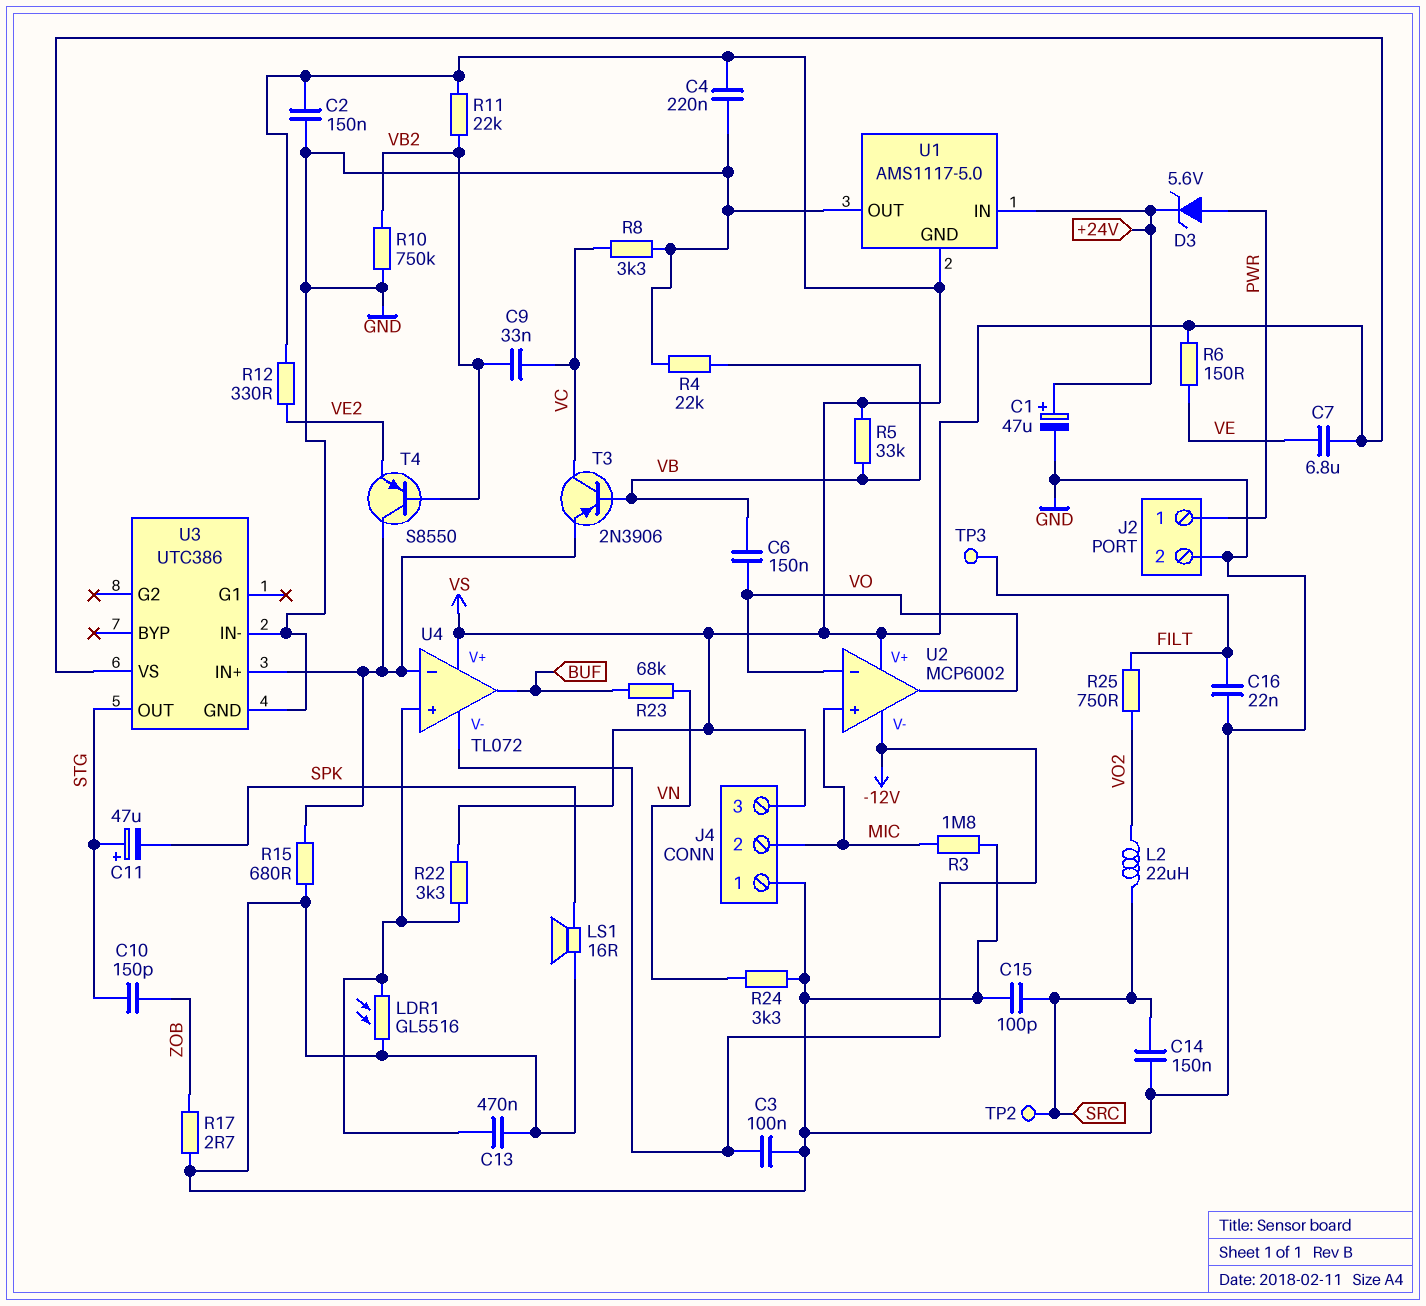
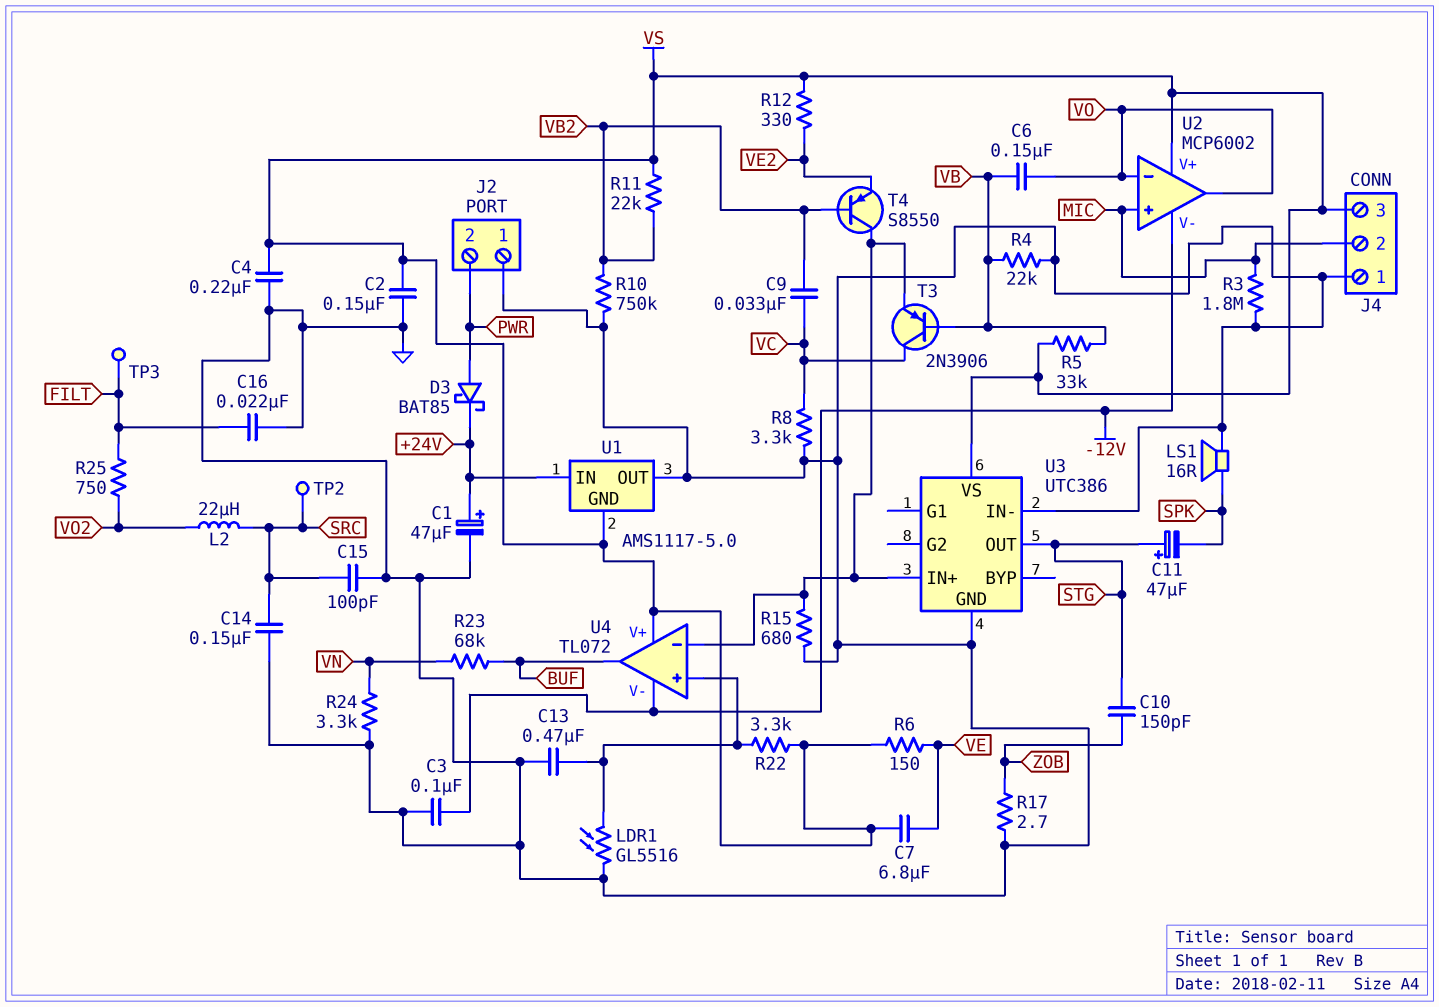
D3: zener 5.6V (A PWR, K +24V) -> schottky BAT85 (A PWR, K +24V)
J2 pin 1: PWR -> GND
J2 pin 2: GND -> PWR

